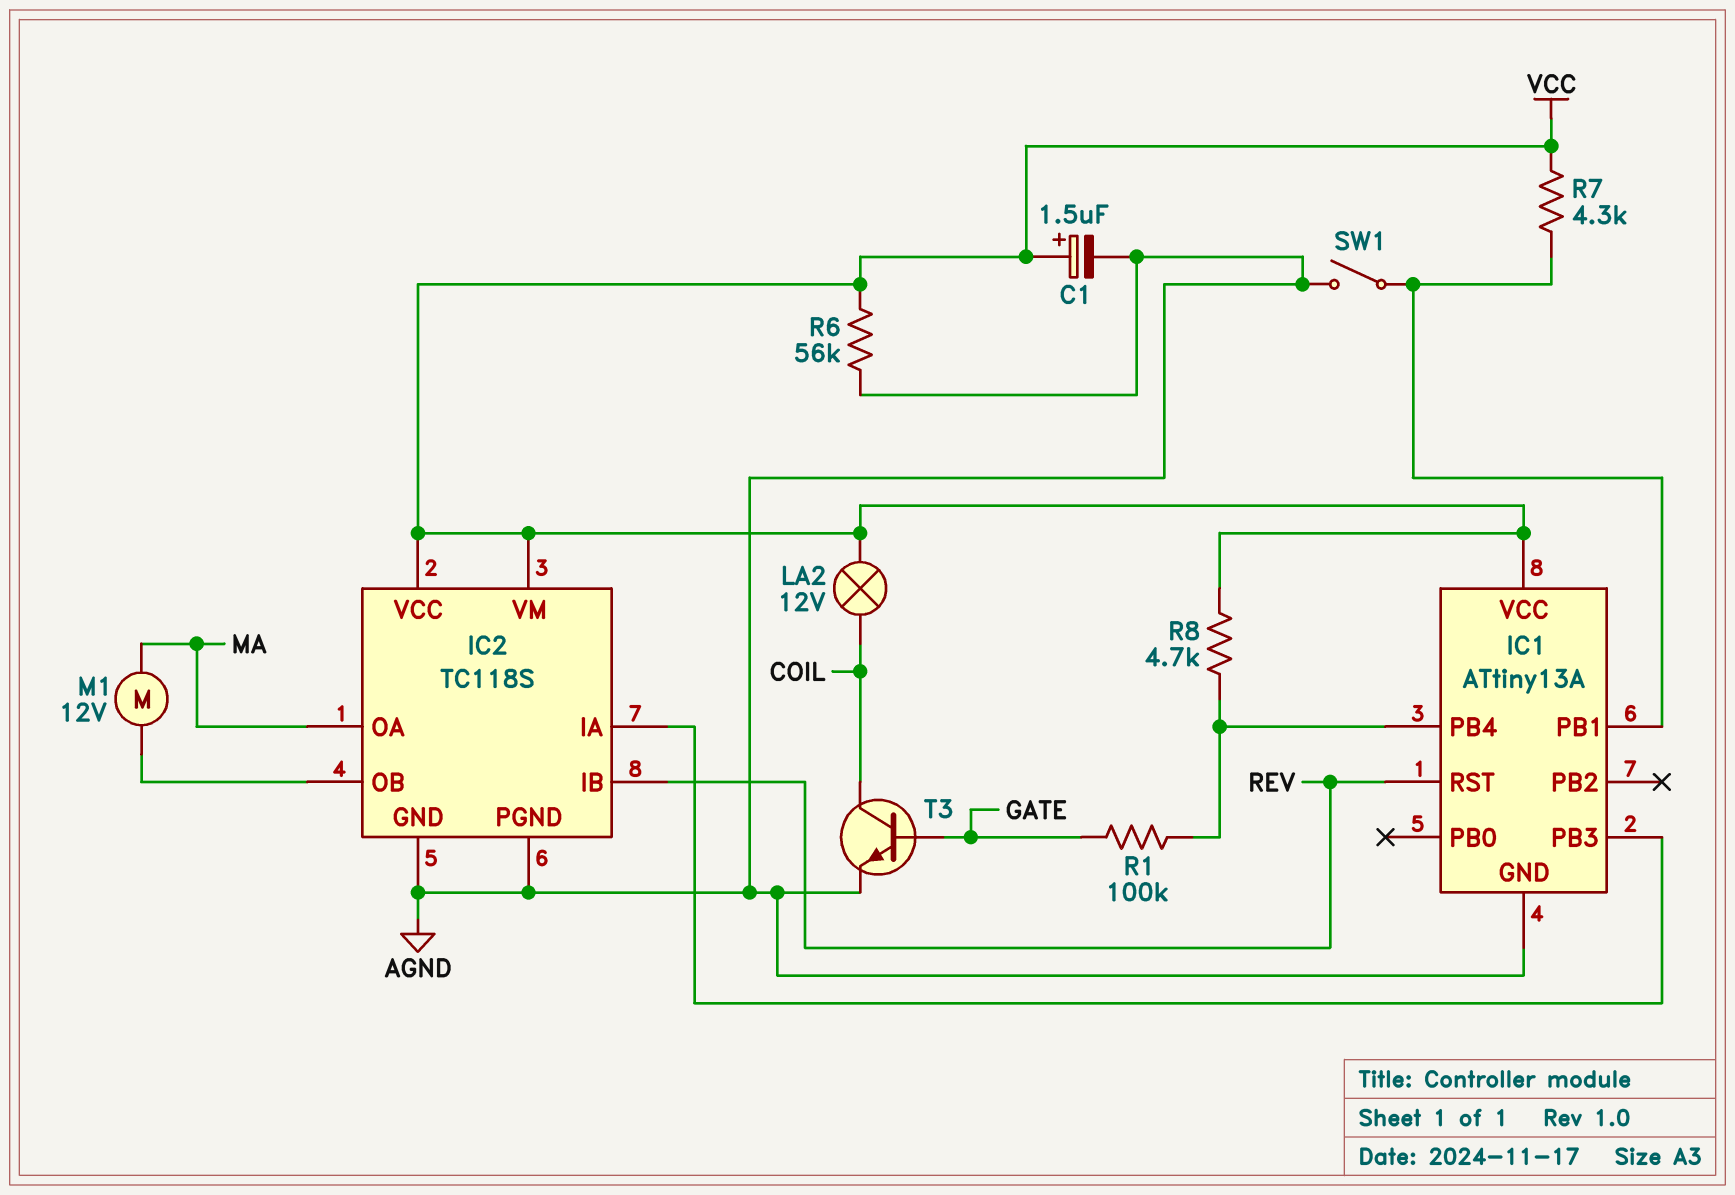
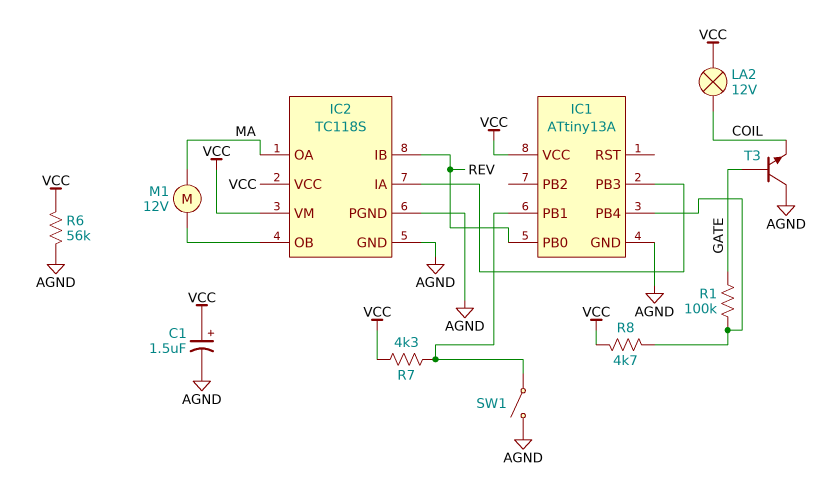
IC1 pin PB0: none -> REV
IC1 pin RST: REV -> none
T3: NPN (B GATE, C COIL, E AGND) -> NPN (B GATE, C AGND, E COIL)

